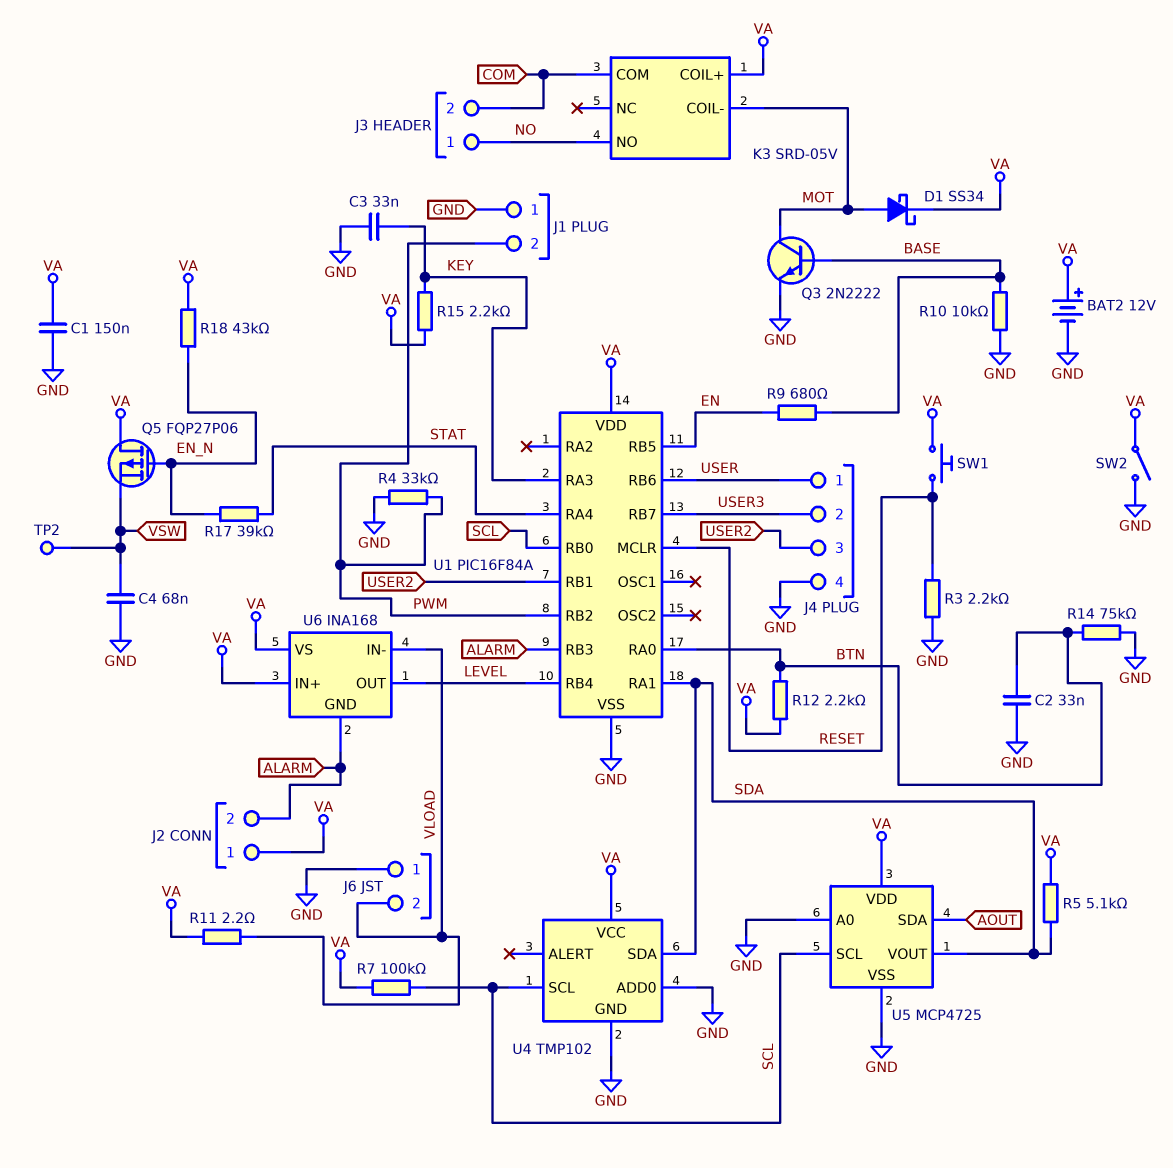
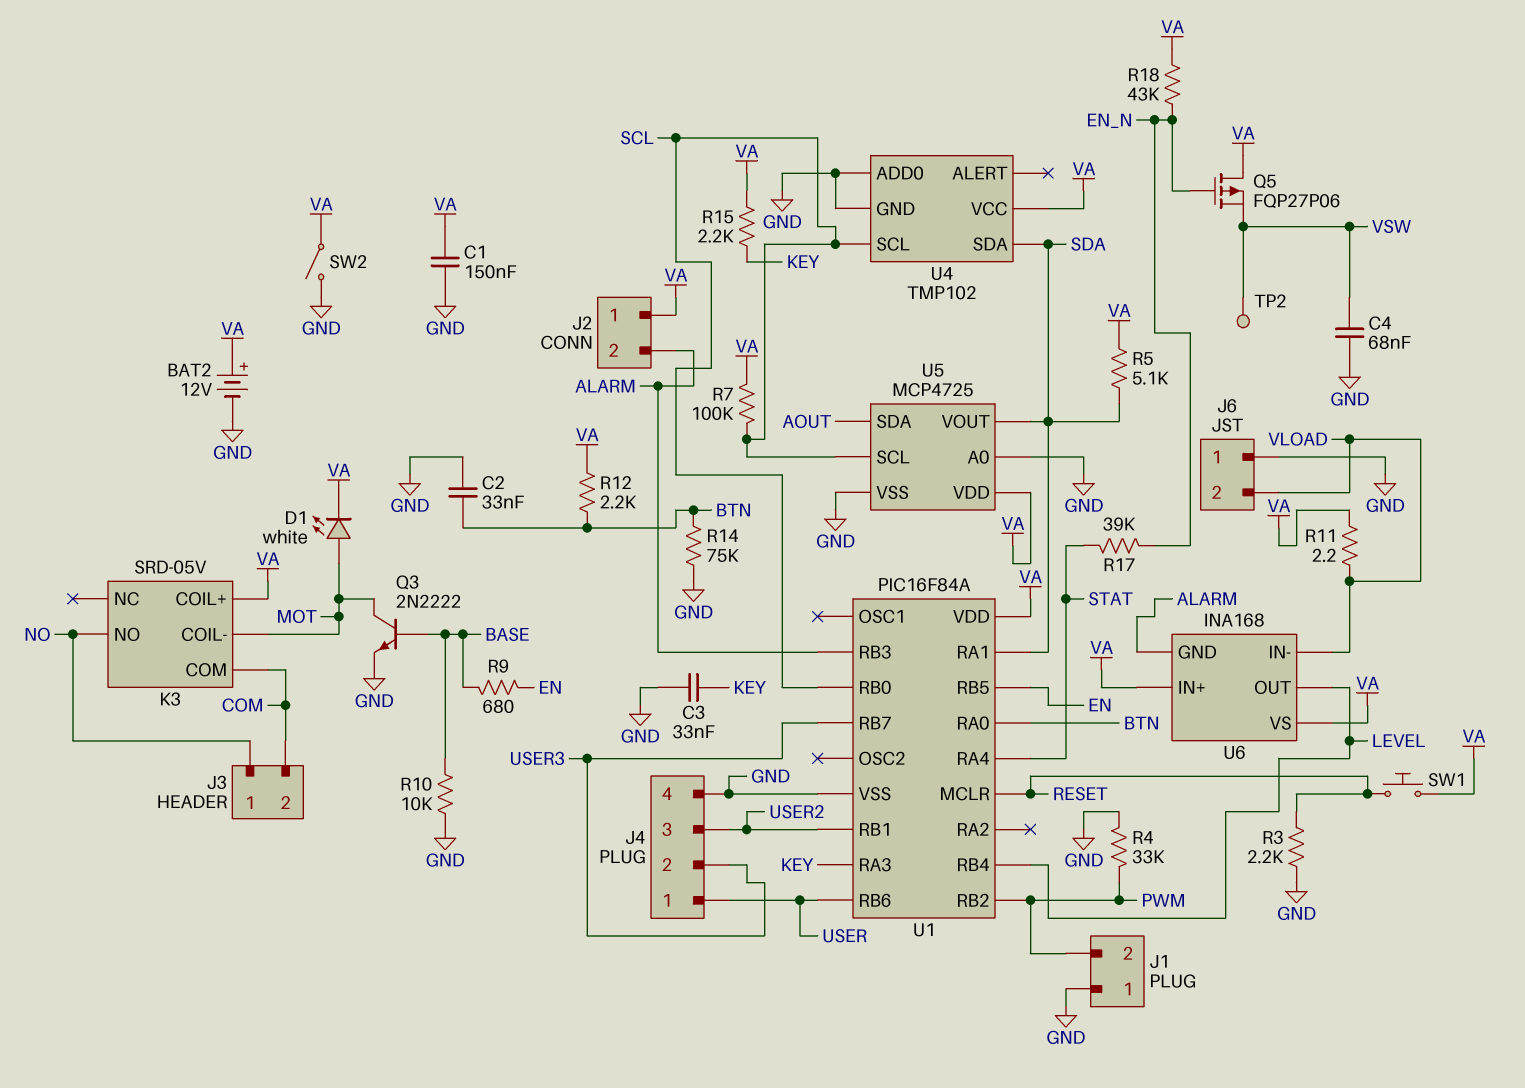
D1: schottky SS34 (A MOT, K VA) -> LED white (A MOT, K VA)

